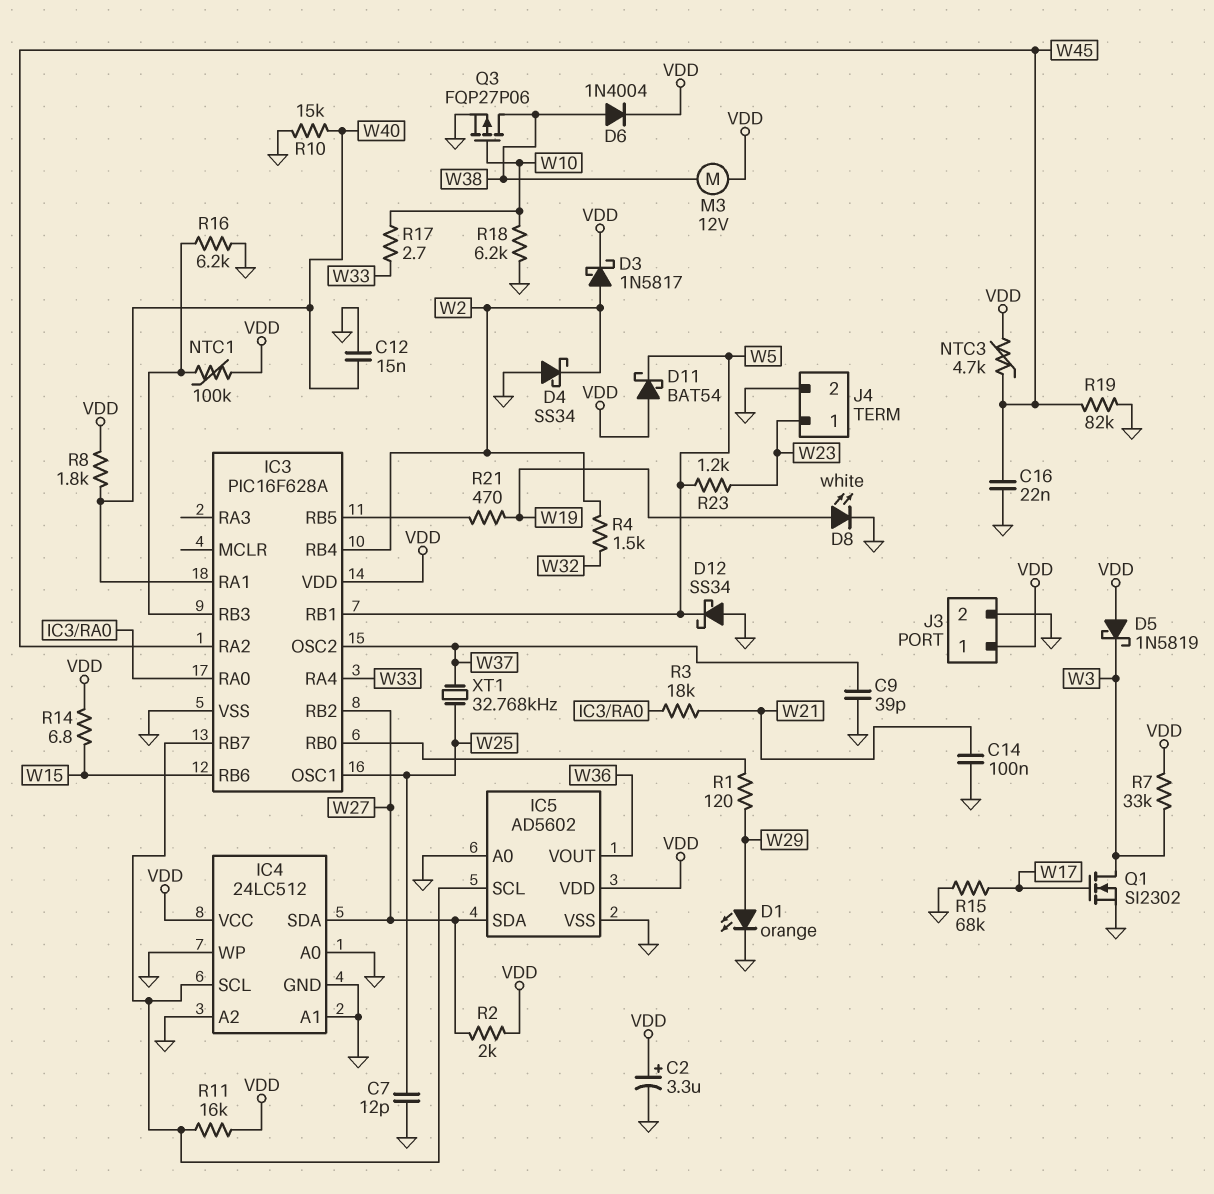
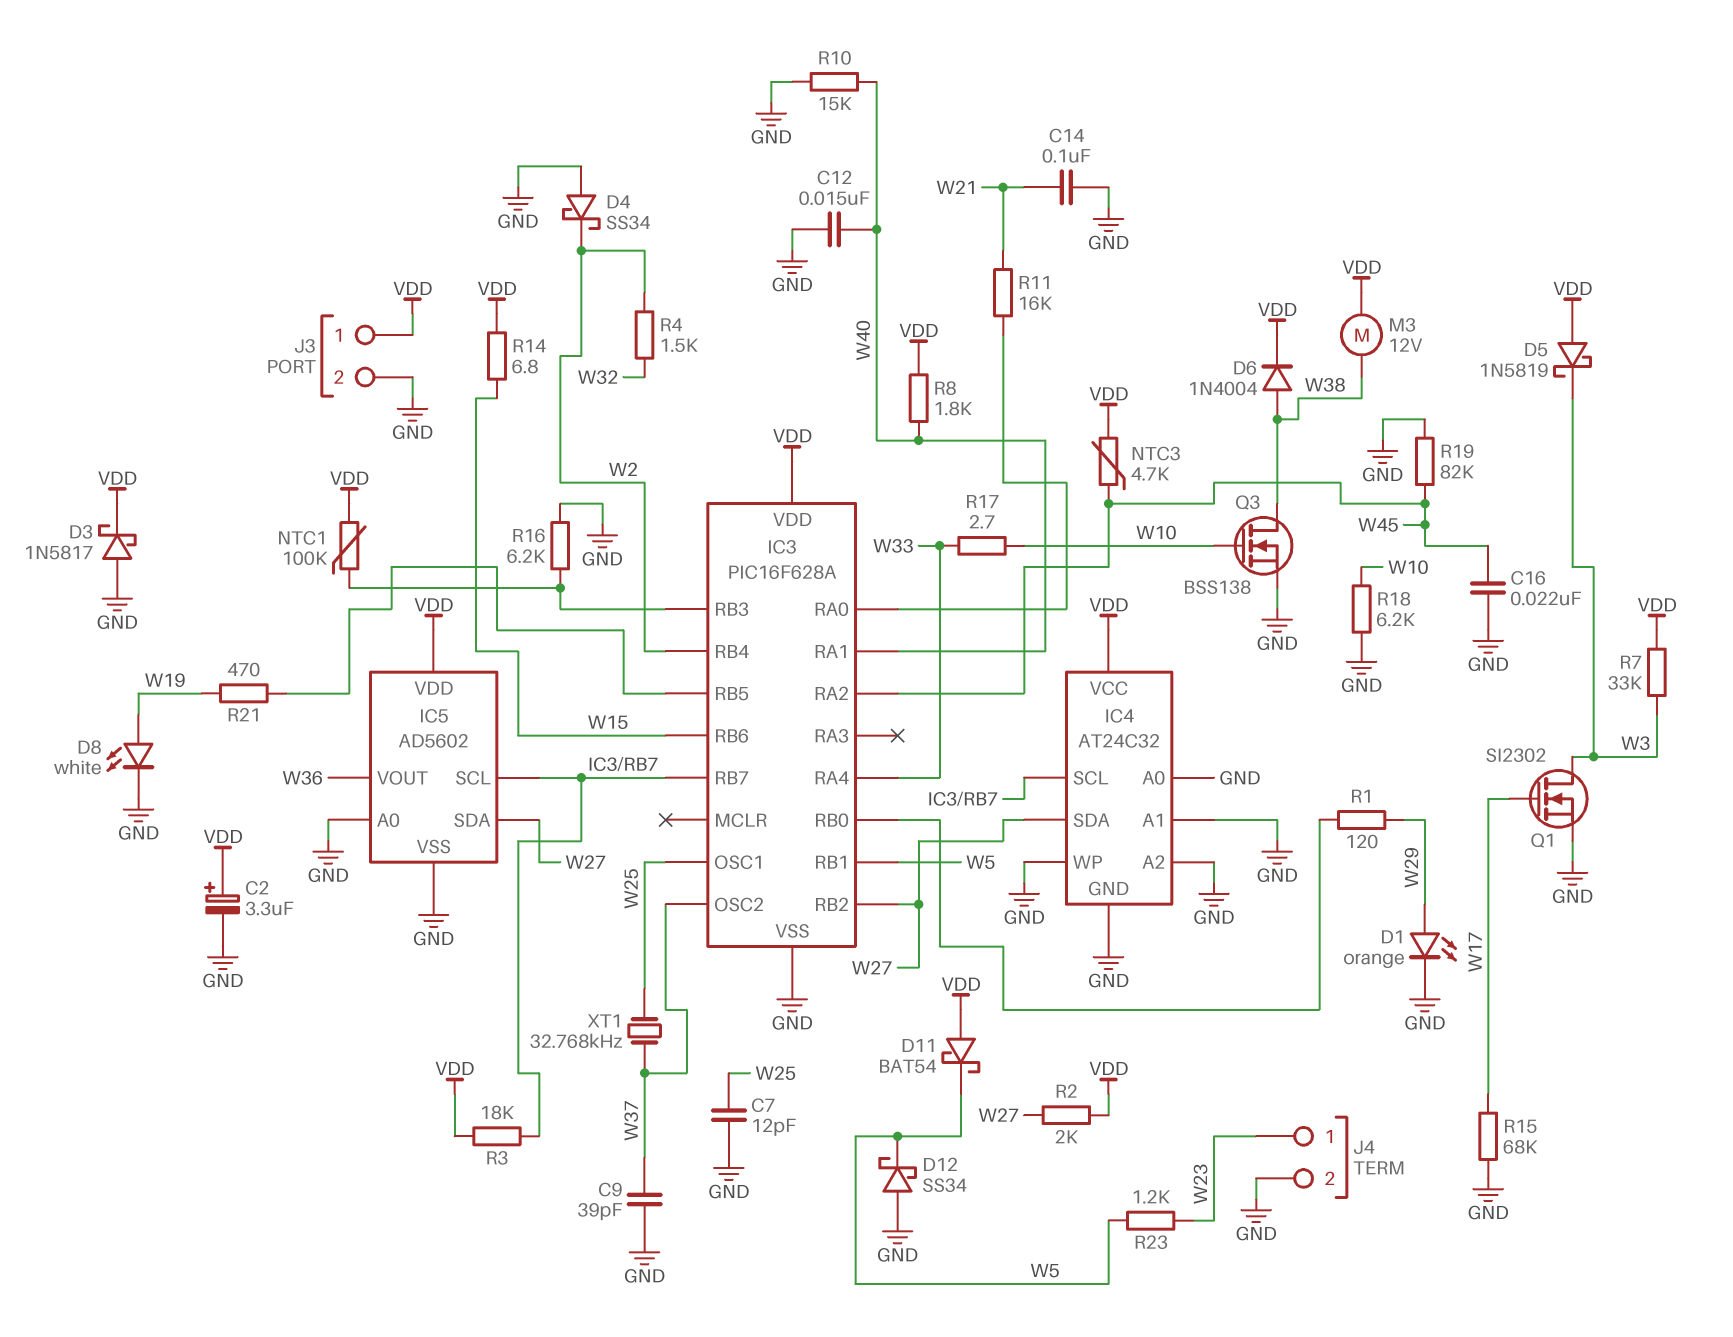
D3: schottky 1N5817 (A W2, K VDD) -> schottky 1N5817 (A GND, K VDD)
IC4: 24LC512 -> AT24C32
Q3: PMOS FQP27P06 (G W10, D W38, S GND) -> NMOS BSS138 (G W10, D W38, S GND)
R3: 18k (IC3/RA0, W21) -> 18k (IC3/RB7, VDD)
R11: 16k (IC3/RB7, VDD) -> 16k (IC3/RA0, W21)

